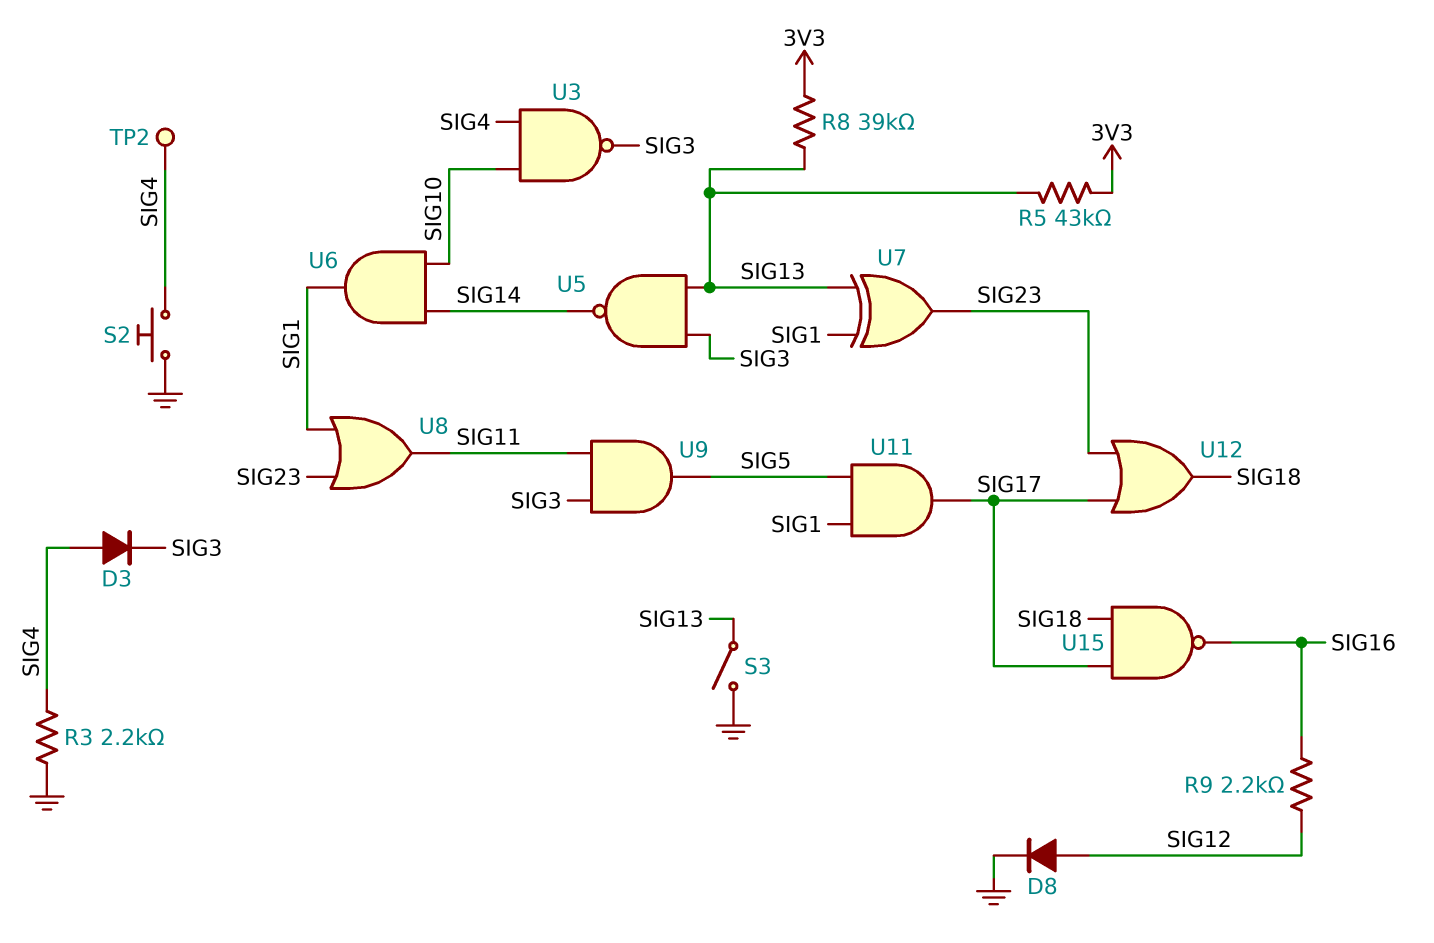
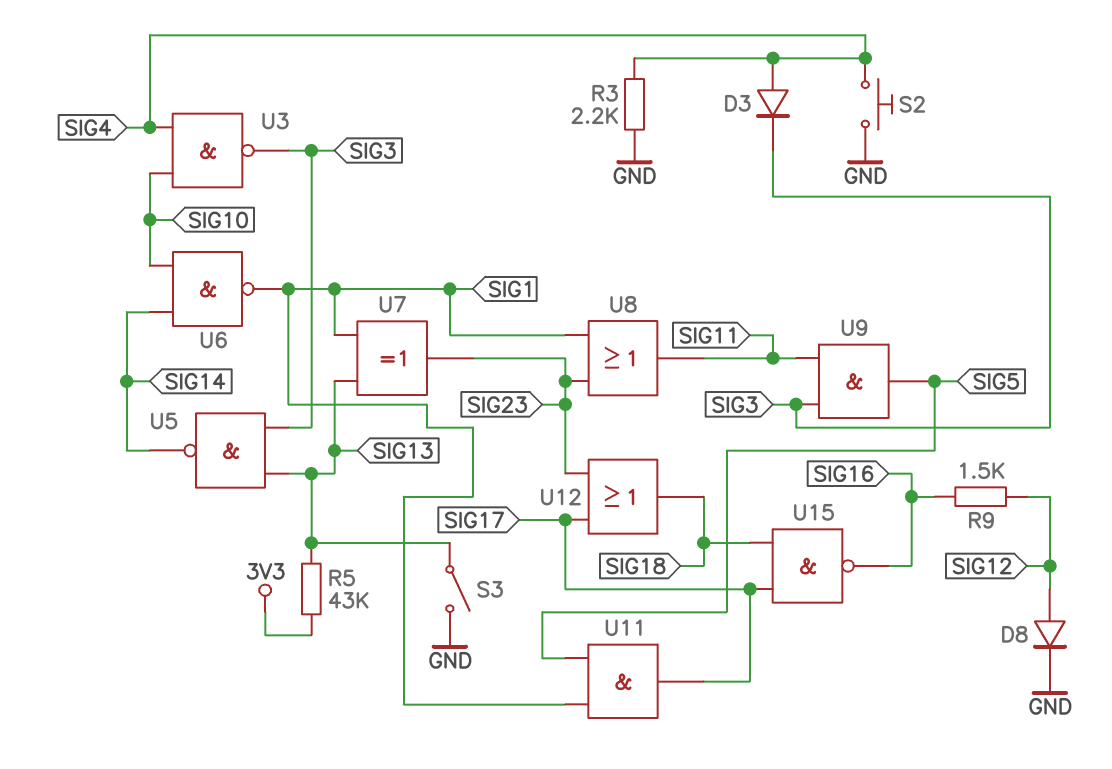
R8: 39k (3V3, SIG13) -> none
R9: 2.2k (SIG12, SIG16) -> 1.5k (SIG12, SIG16)
TP2: test point (SIG4) -> none
U6: AND (in SIG10, in SIG14, out SIG1) -> NAND (in SIG10, in SIG14, out SIG1)

